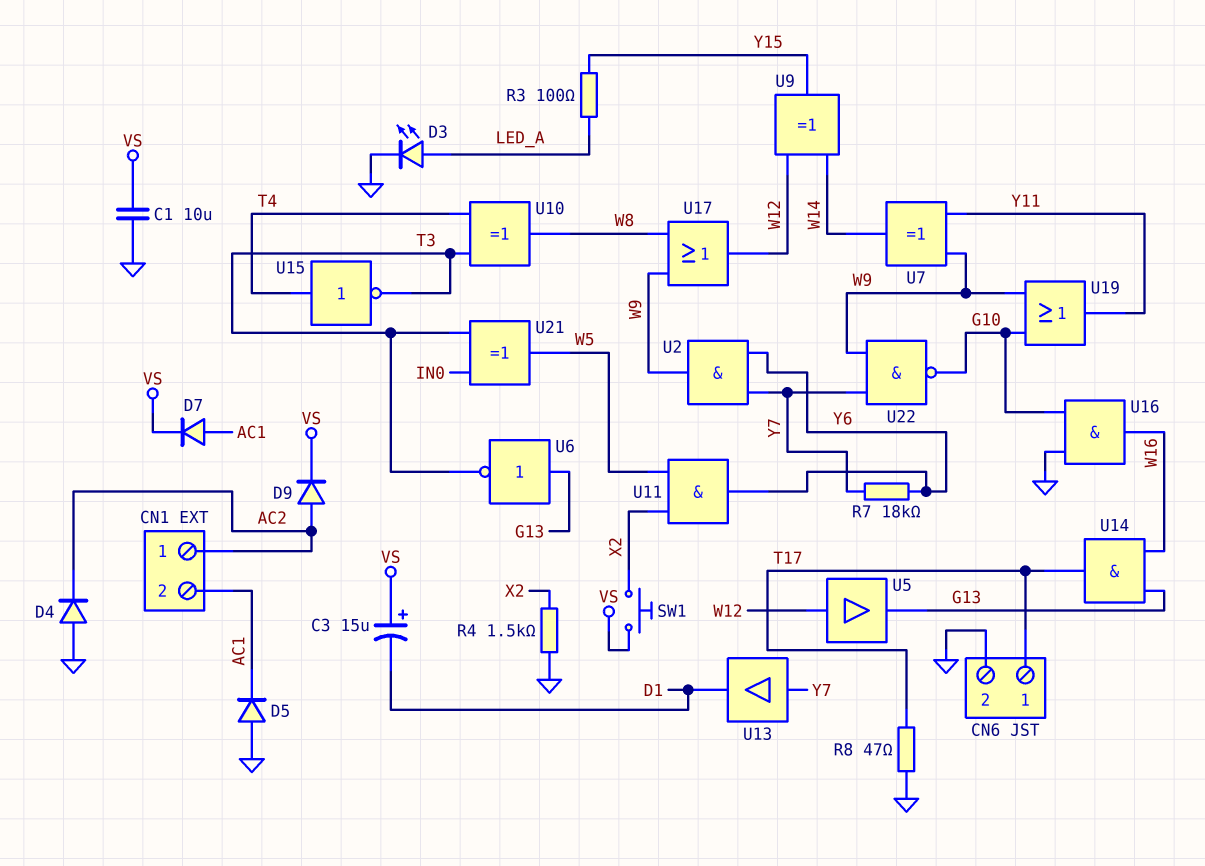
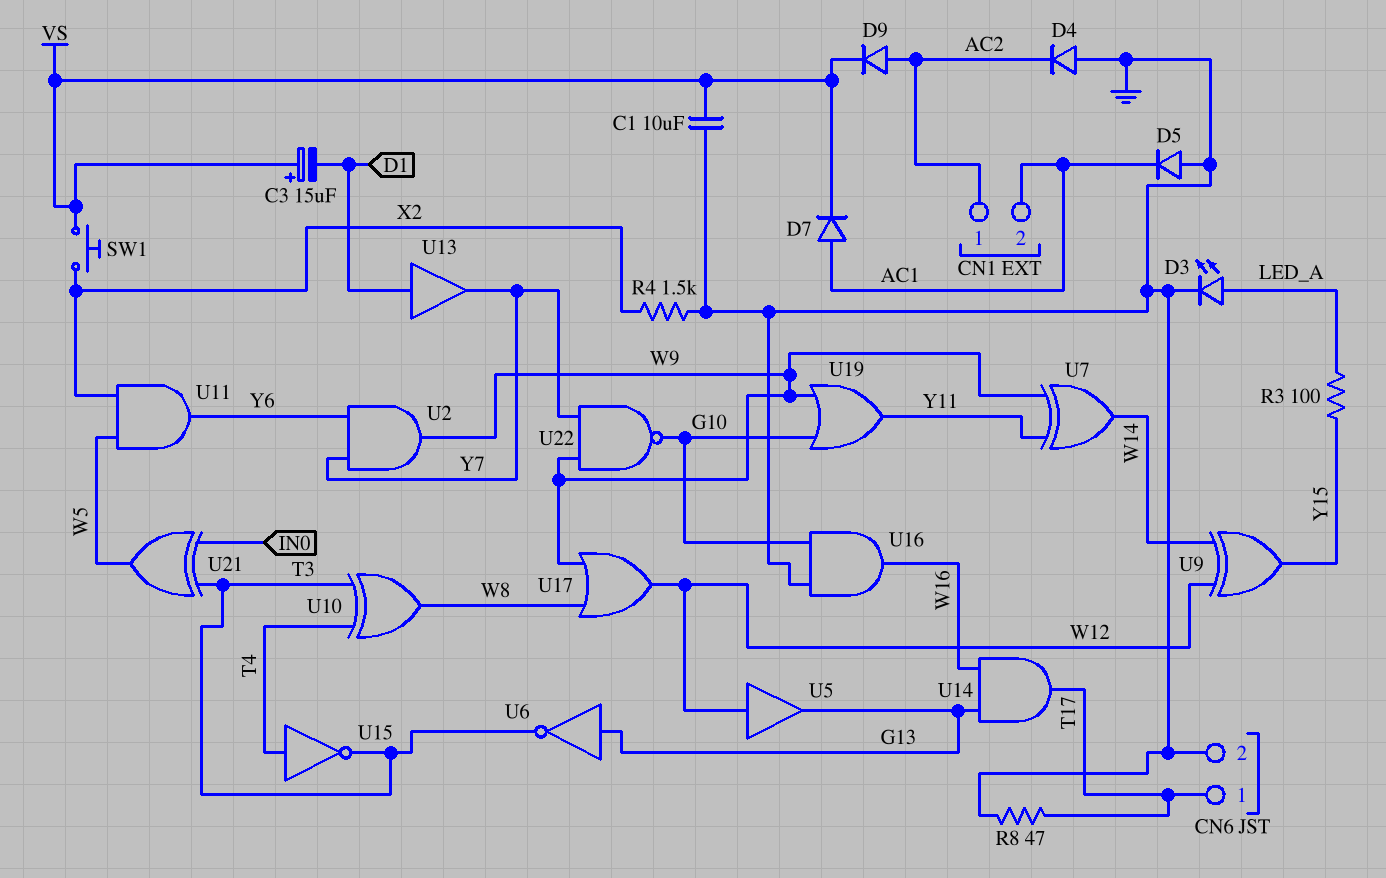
R7: 18k (Y6, Y7) -> none
U13: buffer (in Y7, out D1) -> buffer (in D1, out Y7)

